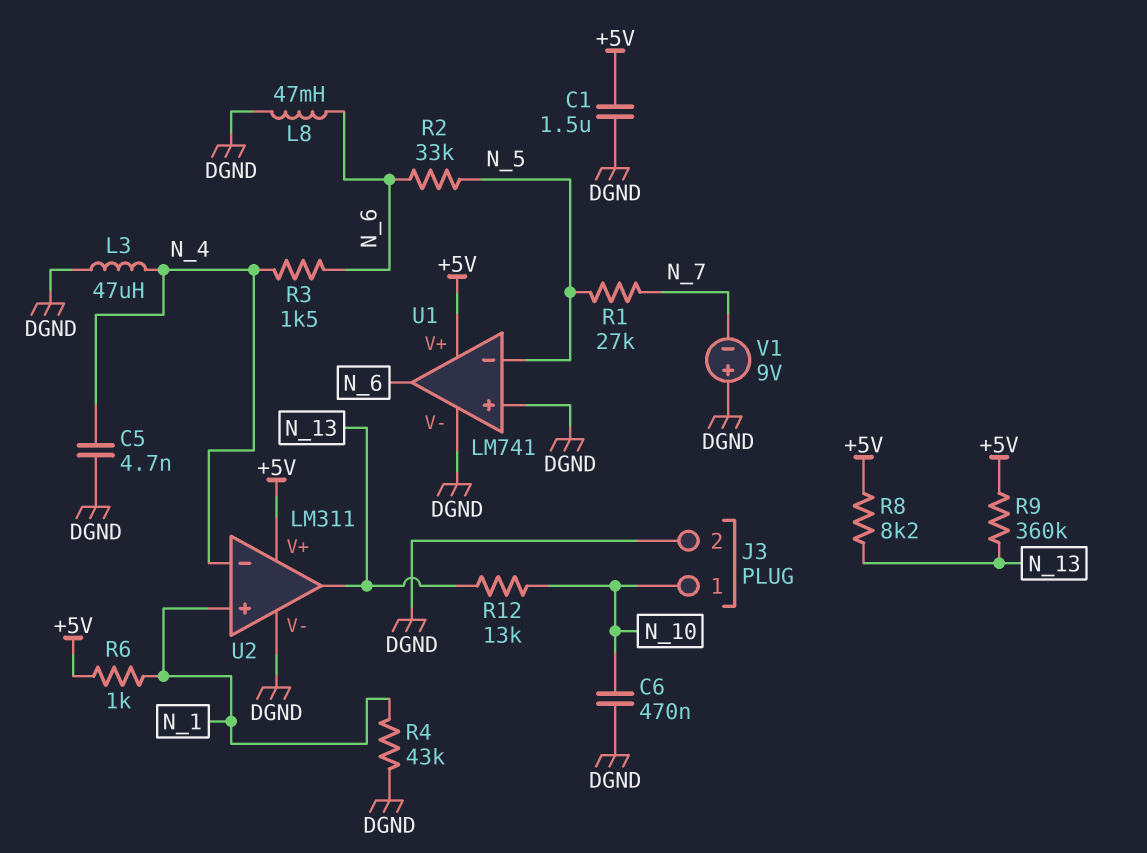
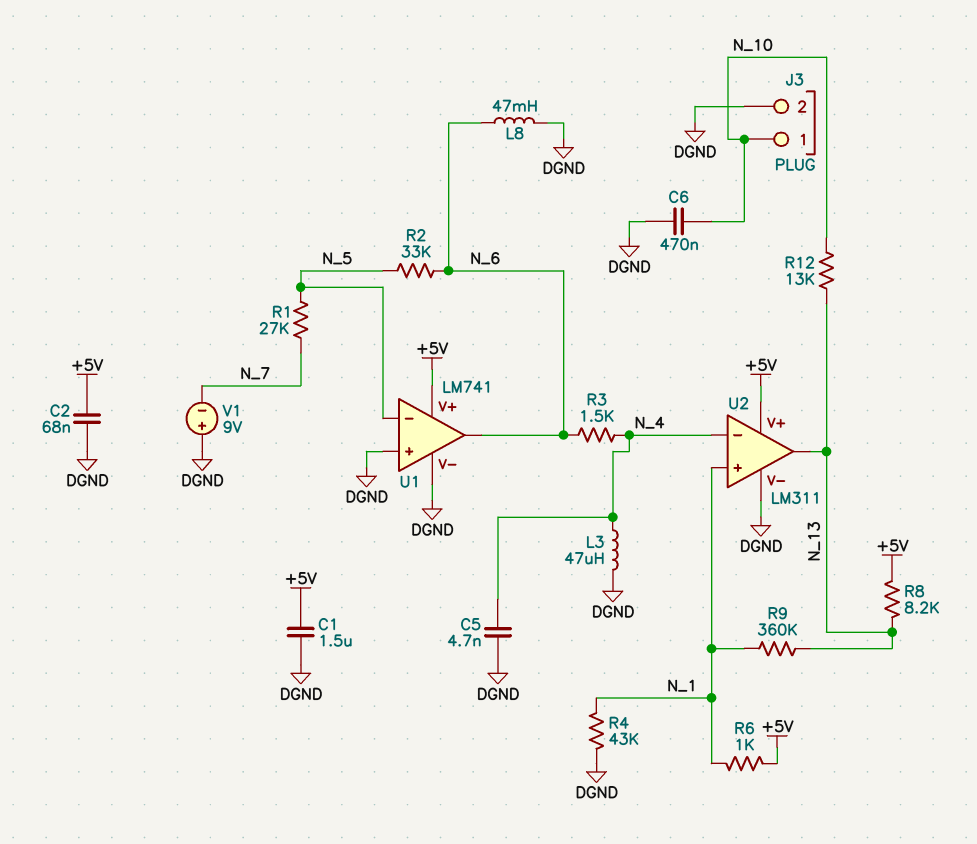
C2: none -> 68nF (+5V, DGND)
R9: 360k (+5V, N_13) -> 360k (N_1, N_13)

